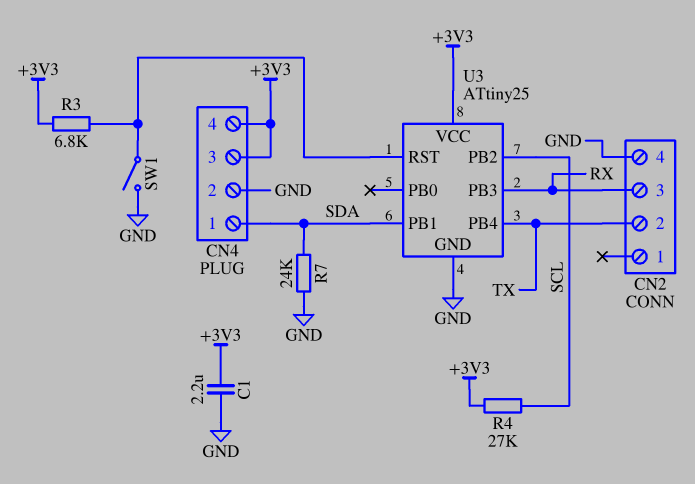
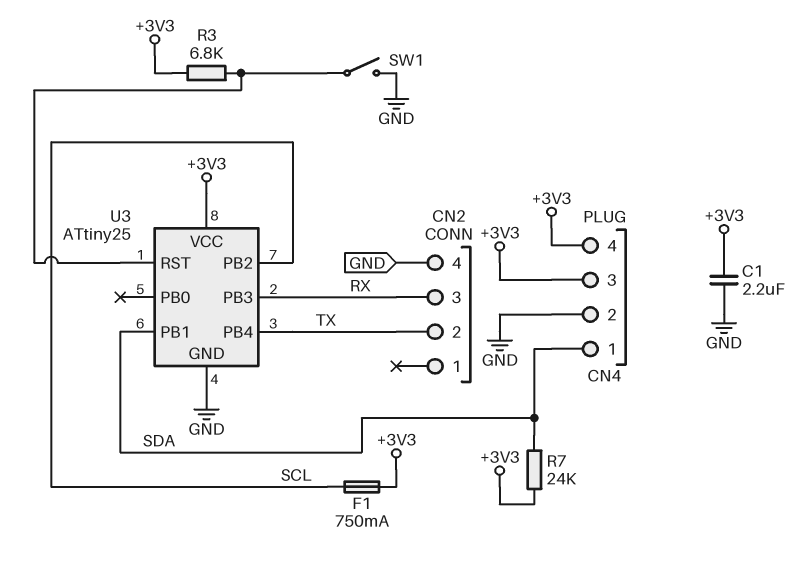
F1: none -> 750mA (+3V3, SCL)
R4: 27k (+3V3, SCL) -> none
R7: 24k (GND, SDA) -> 24k (+3V3, SDA)

